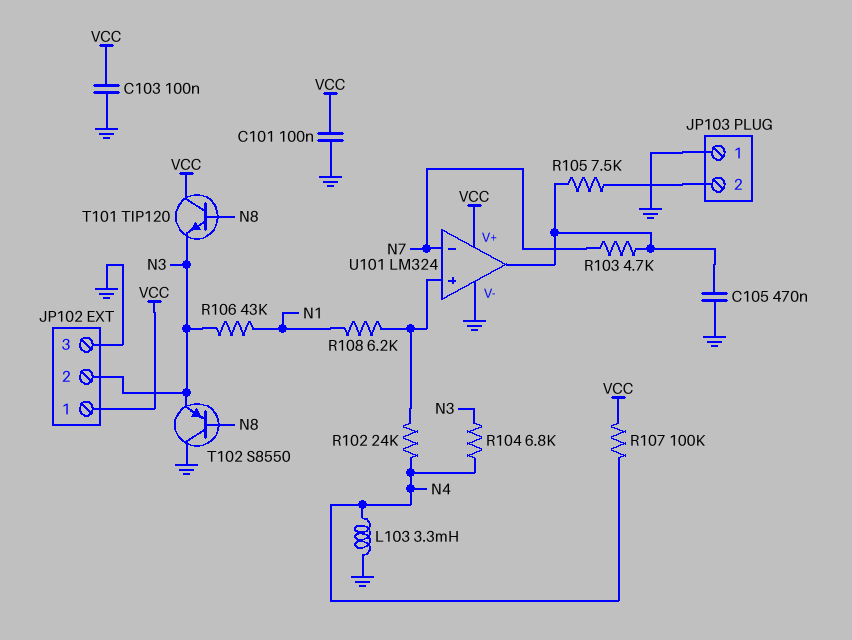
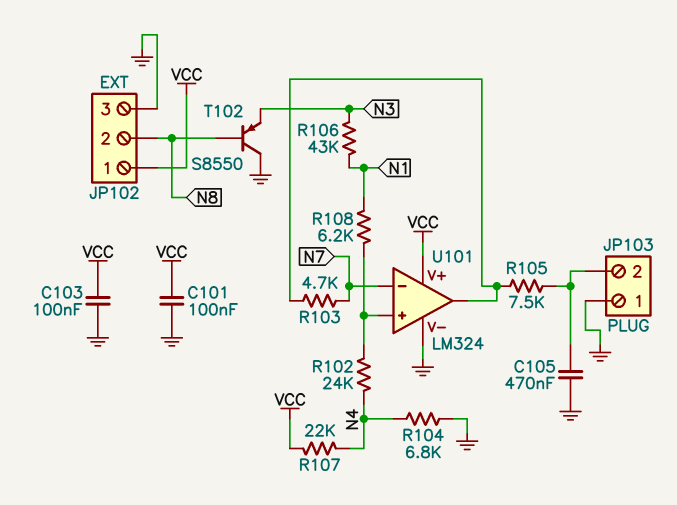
C105: 470nF (GND, U101/out) -> 470nF (GND, JP103/2)
JP102 pin 2: N3 -> N8
L103: 3.3mH (GND, N4) -> none
R104: 6.8k (N3, N4) -> 6.8k (GND, N4)
R107: 100k (N4, VCC) -> 22k (N4, VCC)
T101: NPN TIP120 (B N8, C VCC, E N3) -> none

